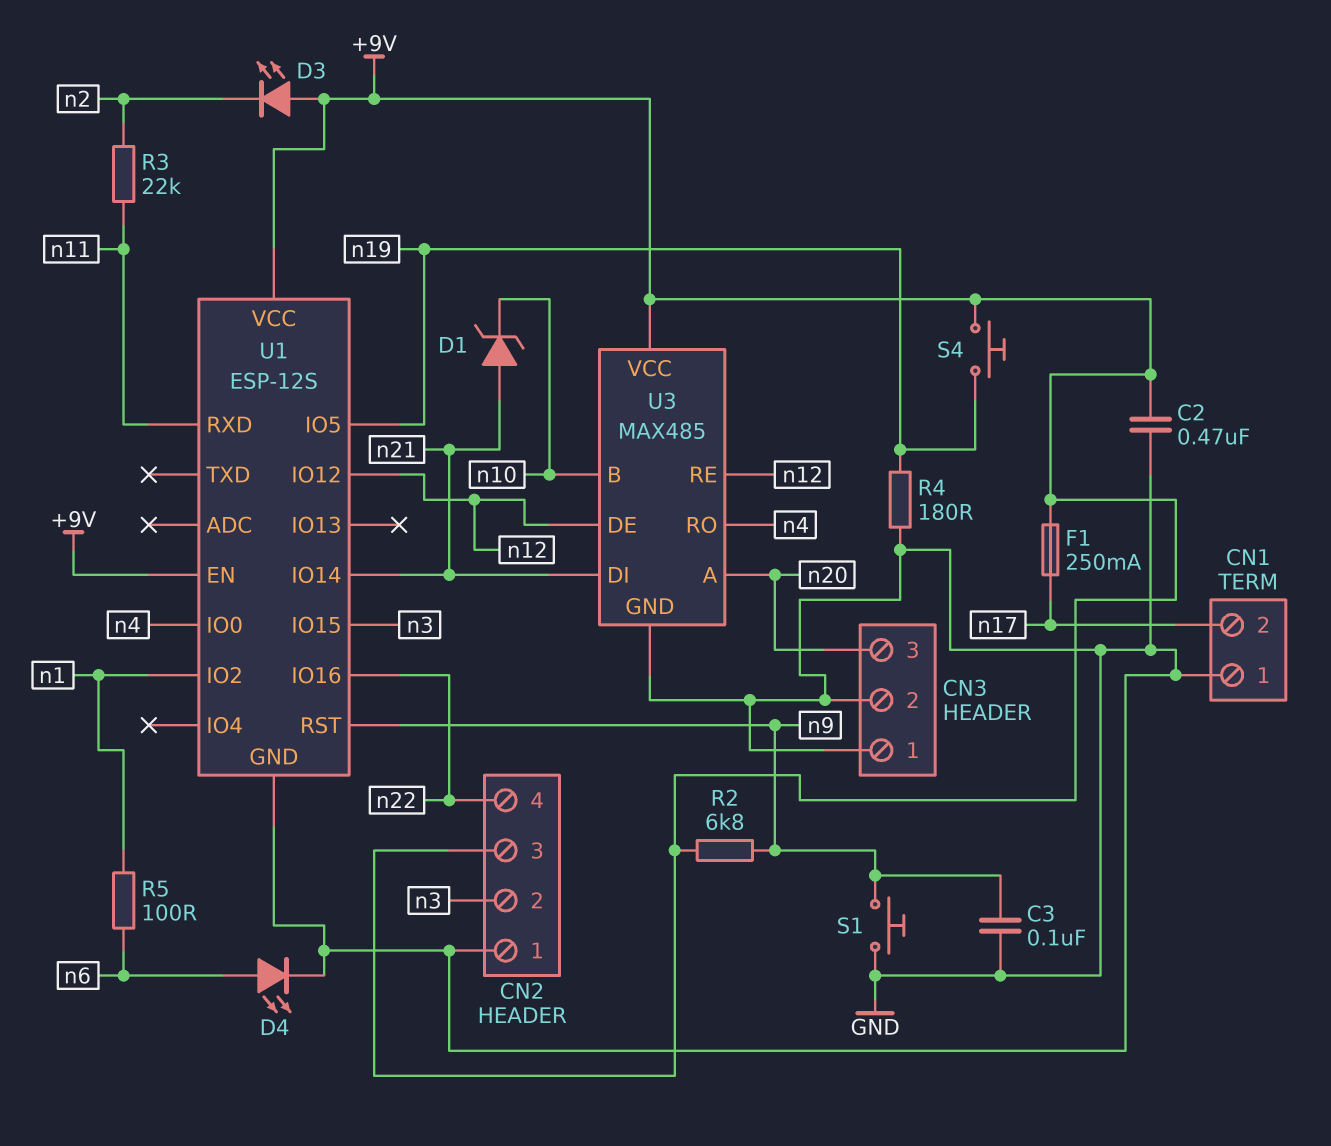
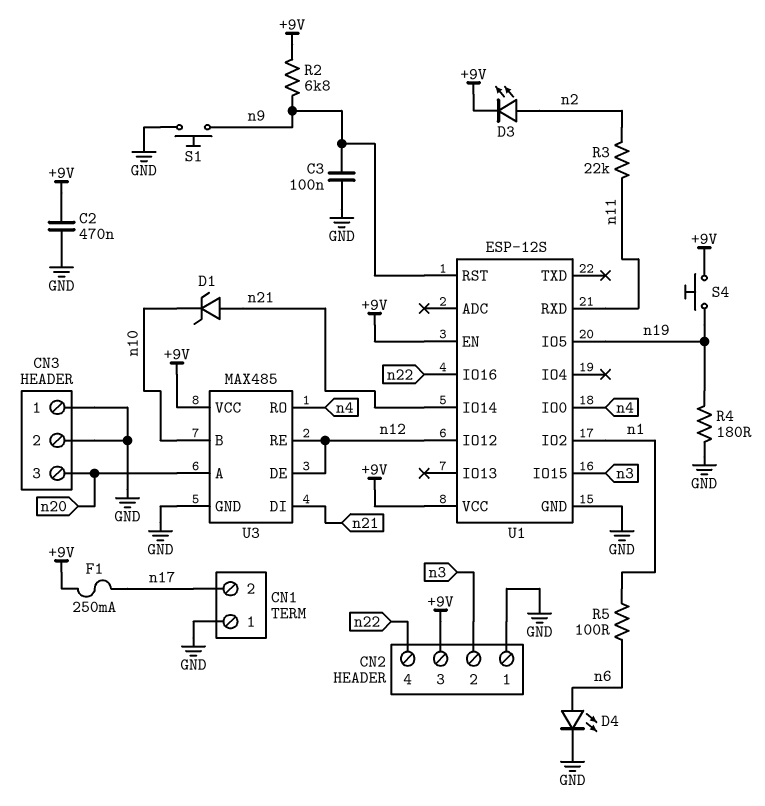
D3: LED (A +9V, K n2) -> LED (A n2, K +9V)

